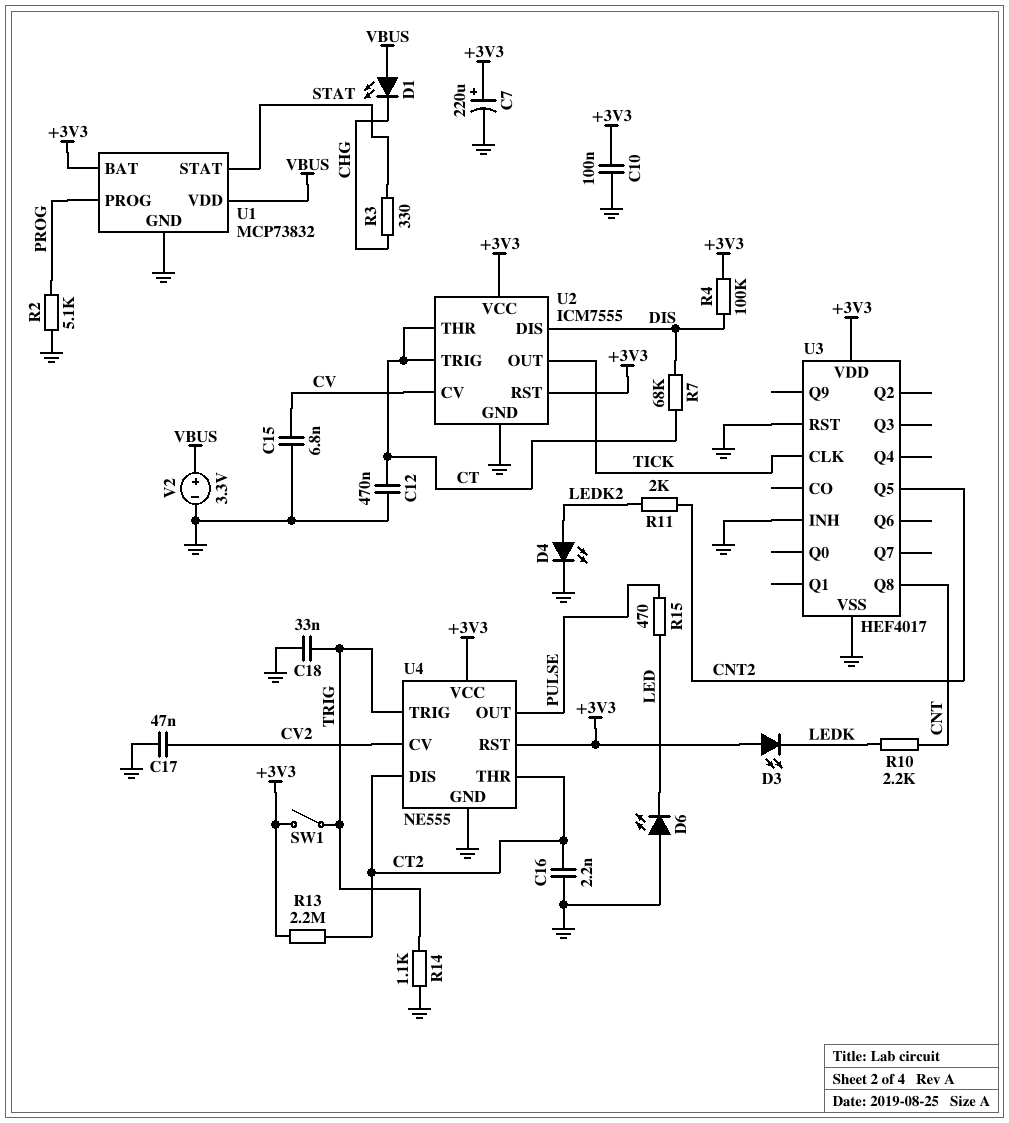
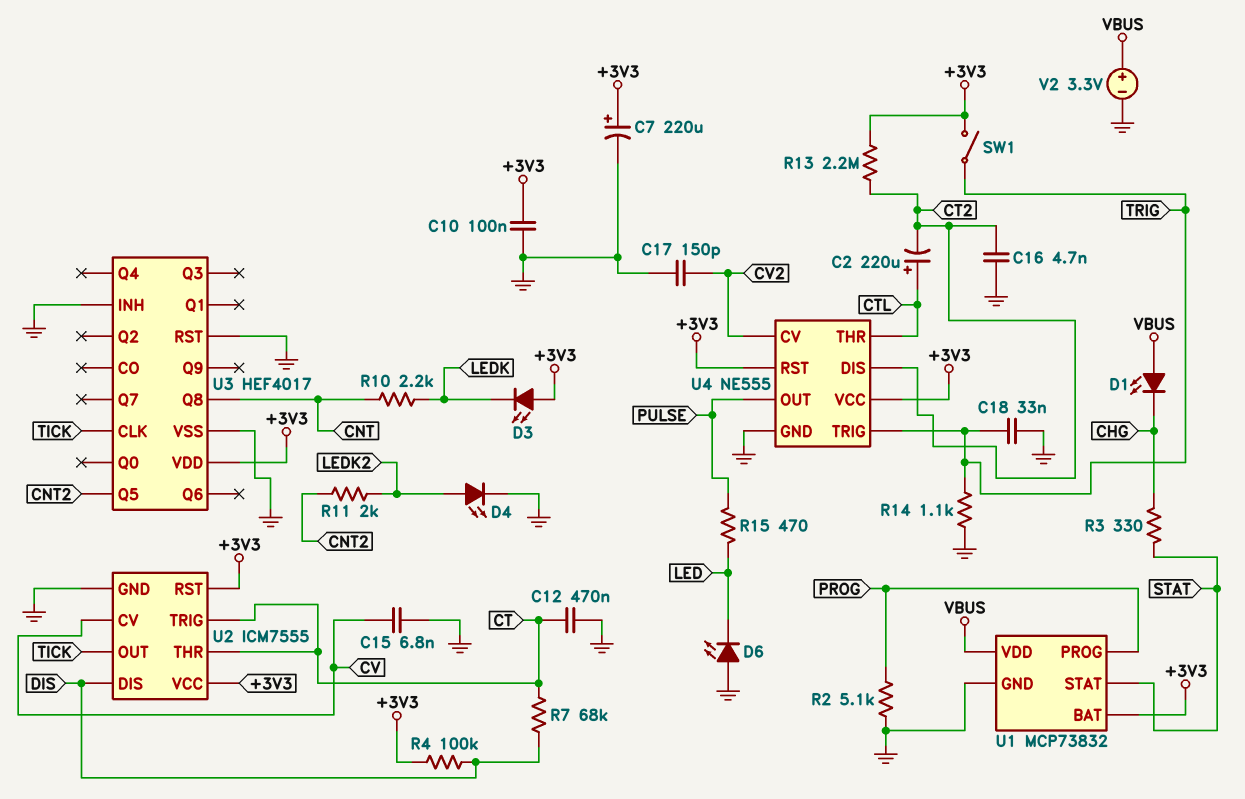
C2: none -> 220uF (plus CTL, minus CT2)
C16: 2.2nF (CT2, GND) -> 4.7nF (CT2, GND)
C17: 47nF (CV2, GND) -> 150pF (CV2, GND)
U4 pin THR: CT2 -> CTL

